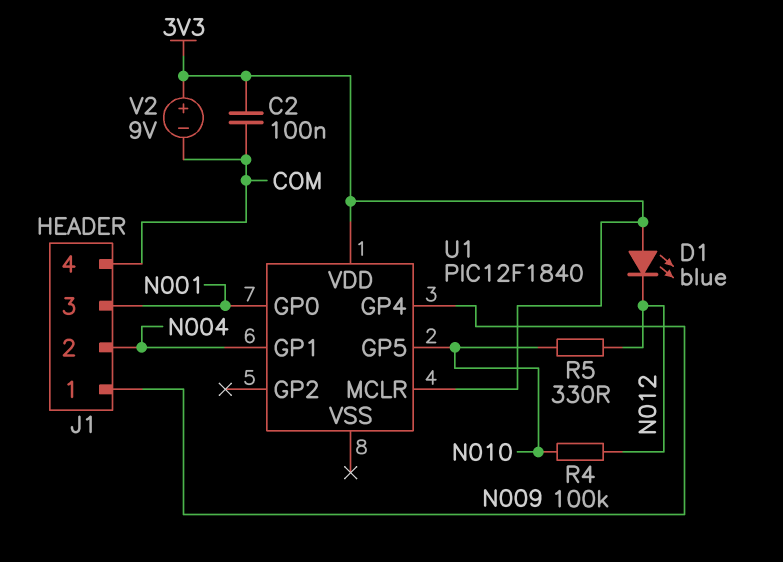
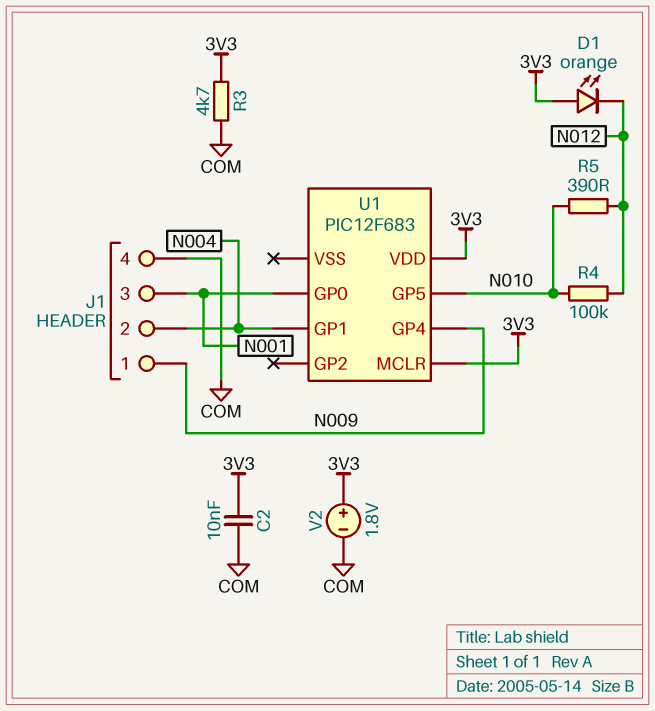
C2: 100nF (3V3, COM) -> 10nF (3V3, COM)
D1: LED blue (A 3V3, K N012) -> LED orange (A 3V3, K N012)
R3: none -> 4.7k (3V3, COM)
R5: 330 (N010, N012) -> 390 (N010, N012)
U1: PIC12F1840 -> PIC12F683
V2: 9V (plus 3V3, minus COM) -> 1.8V (plus 3V3, minus COM)

